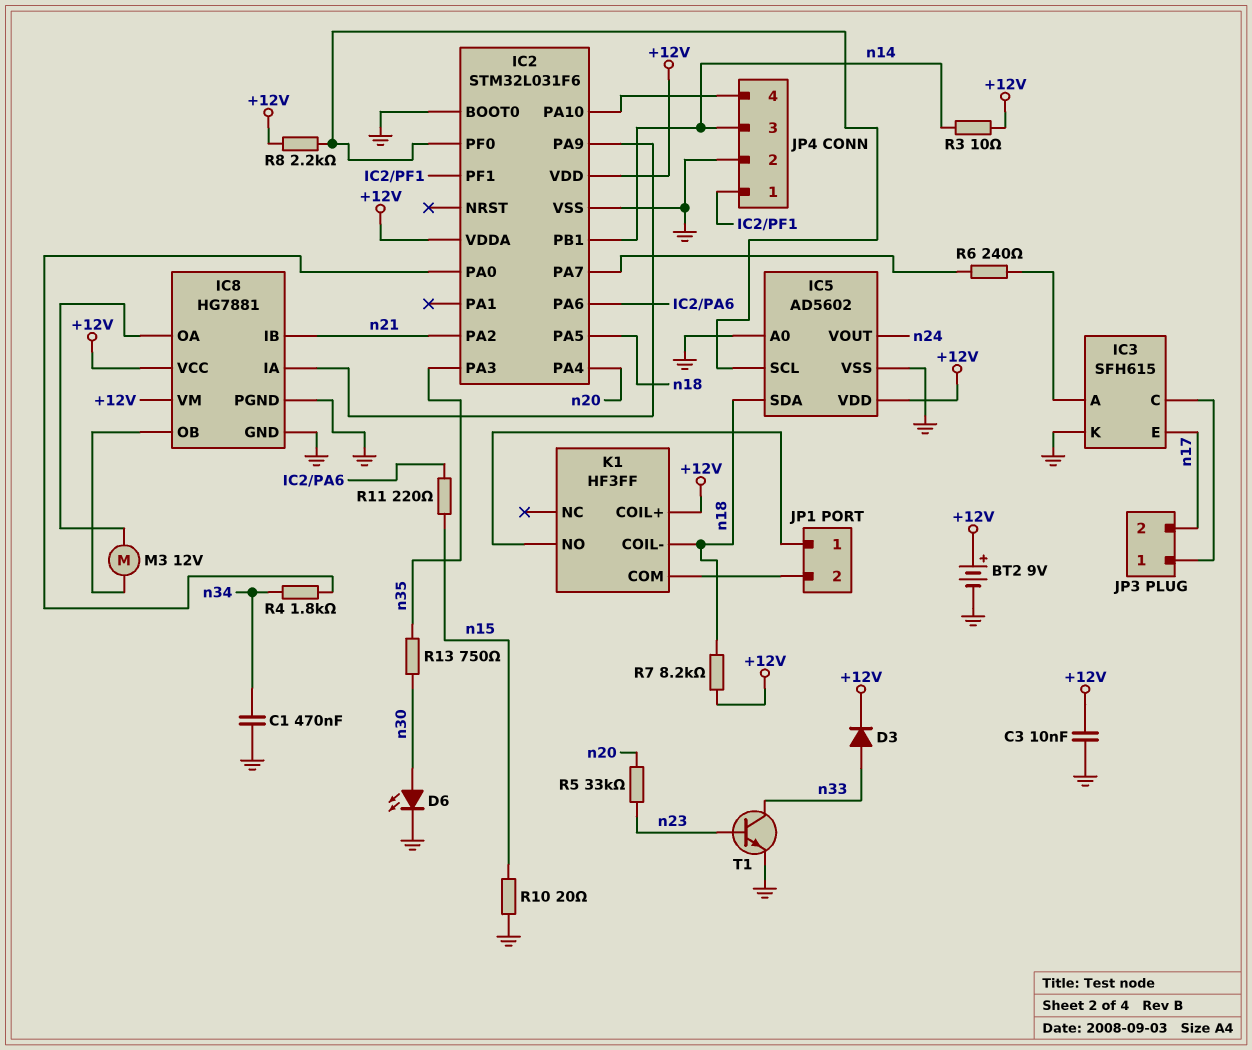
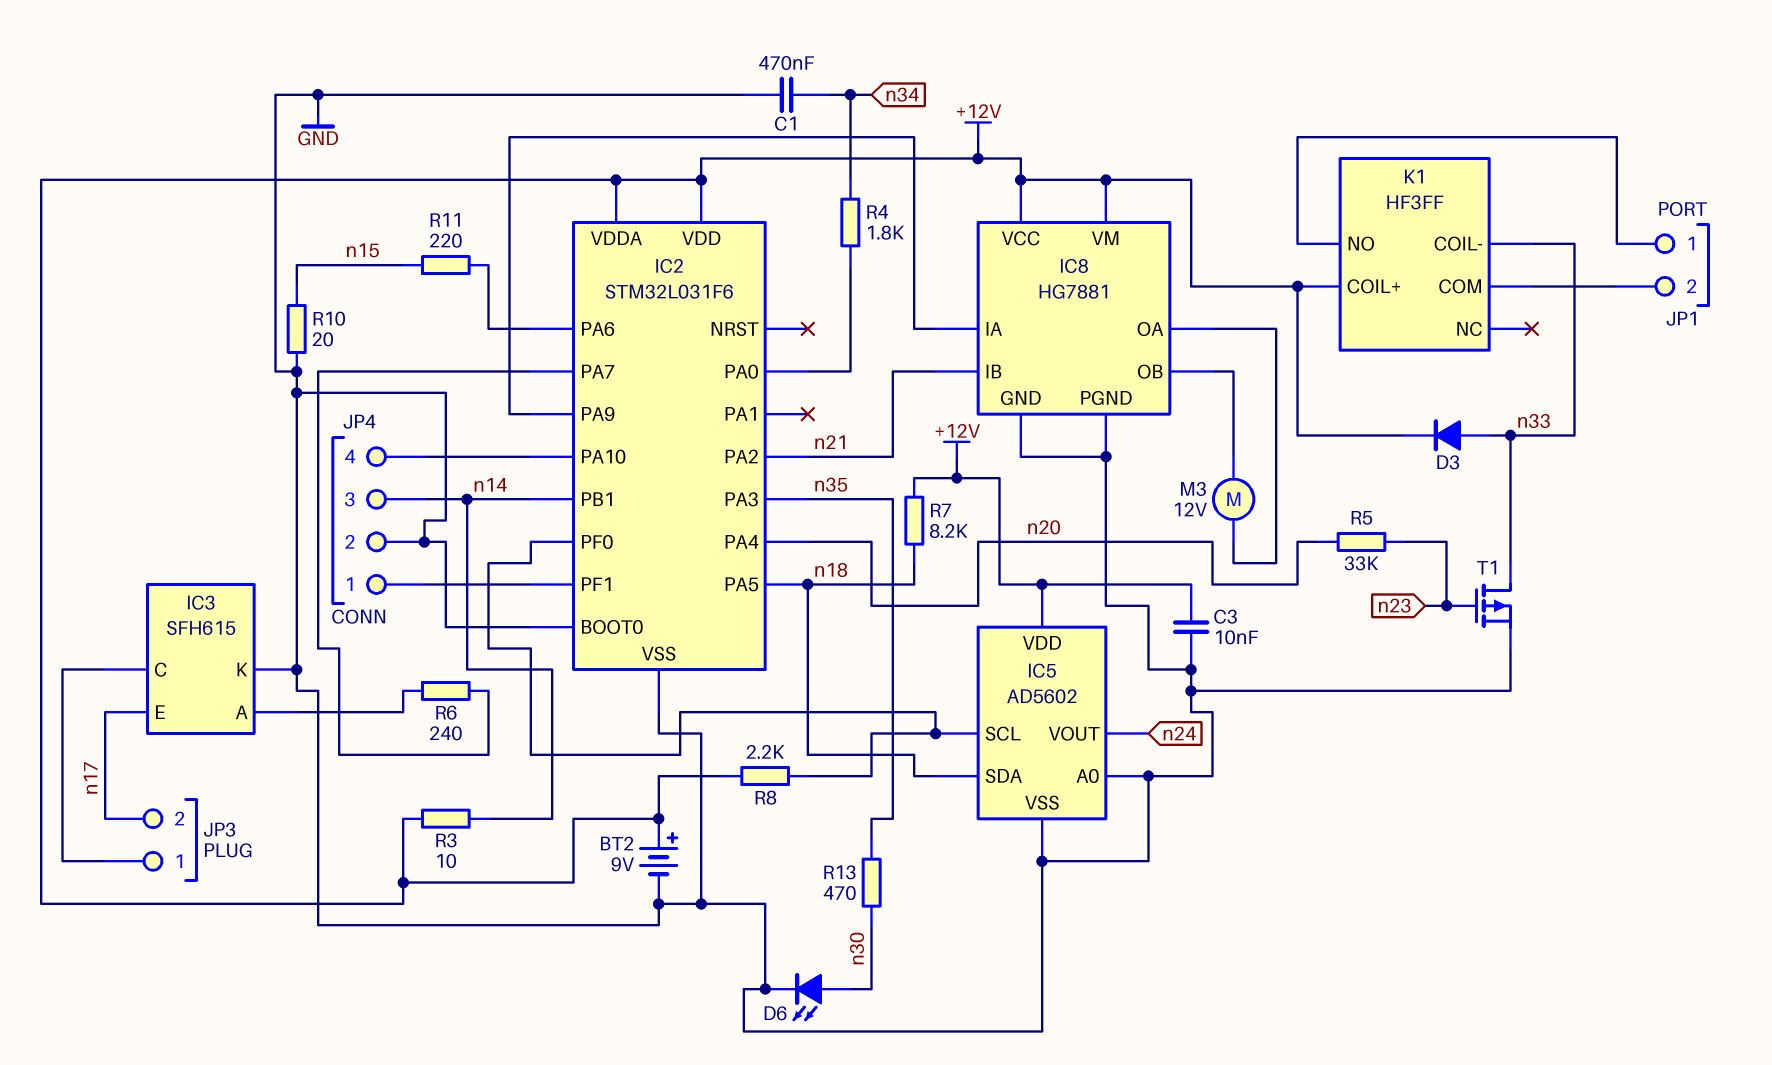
K1 pin COIL-: n18 -> n33
R13: 750 (n30, n35) -> 470 (n30, n35)
T1: NPN (B n23, C n33, E GND) -> PMOS (G n23, D n33, S GND)

